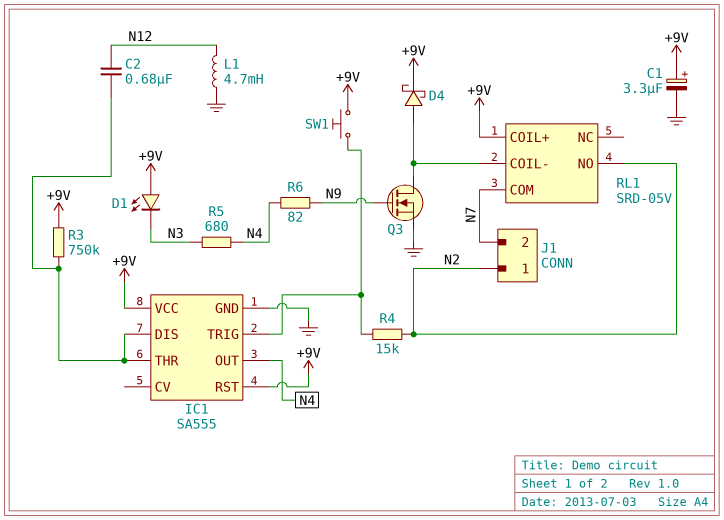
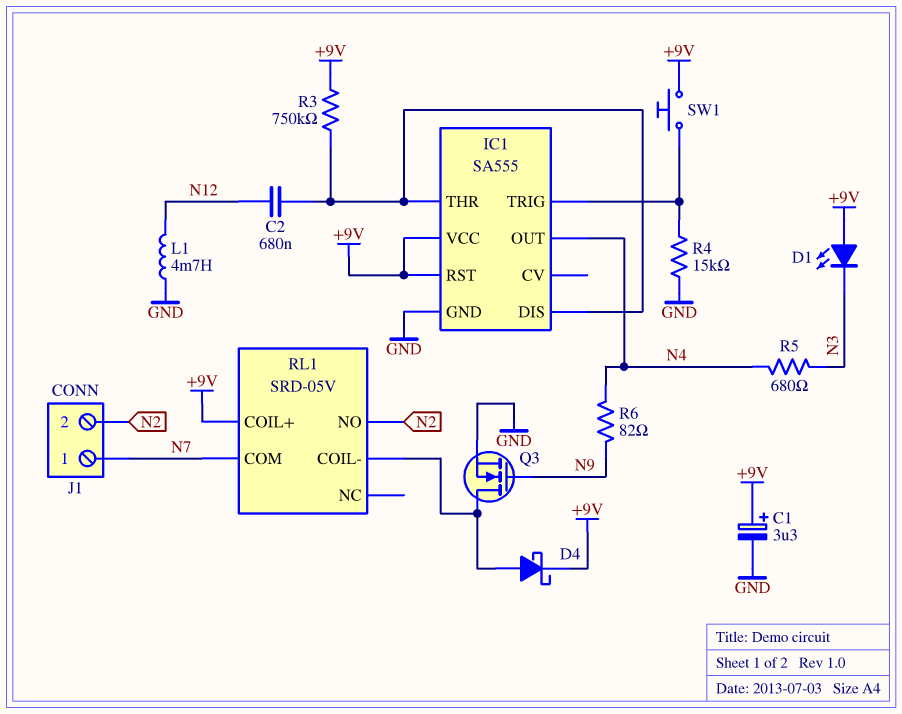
J1 pin 1: N2 -> N7
J1 pin 2: N7 -> N2
R4: 15k (IC1/TRIG, N2) -> 15k (GND, IC1/TRIG)

